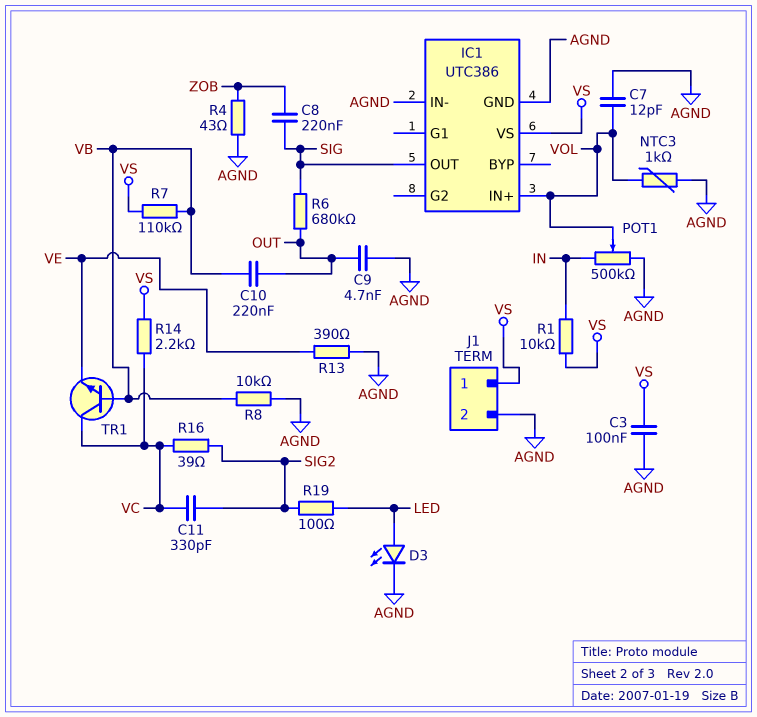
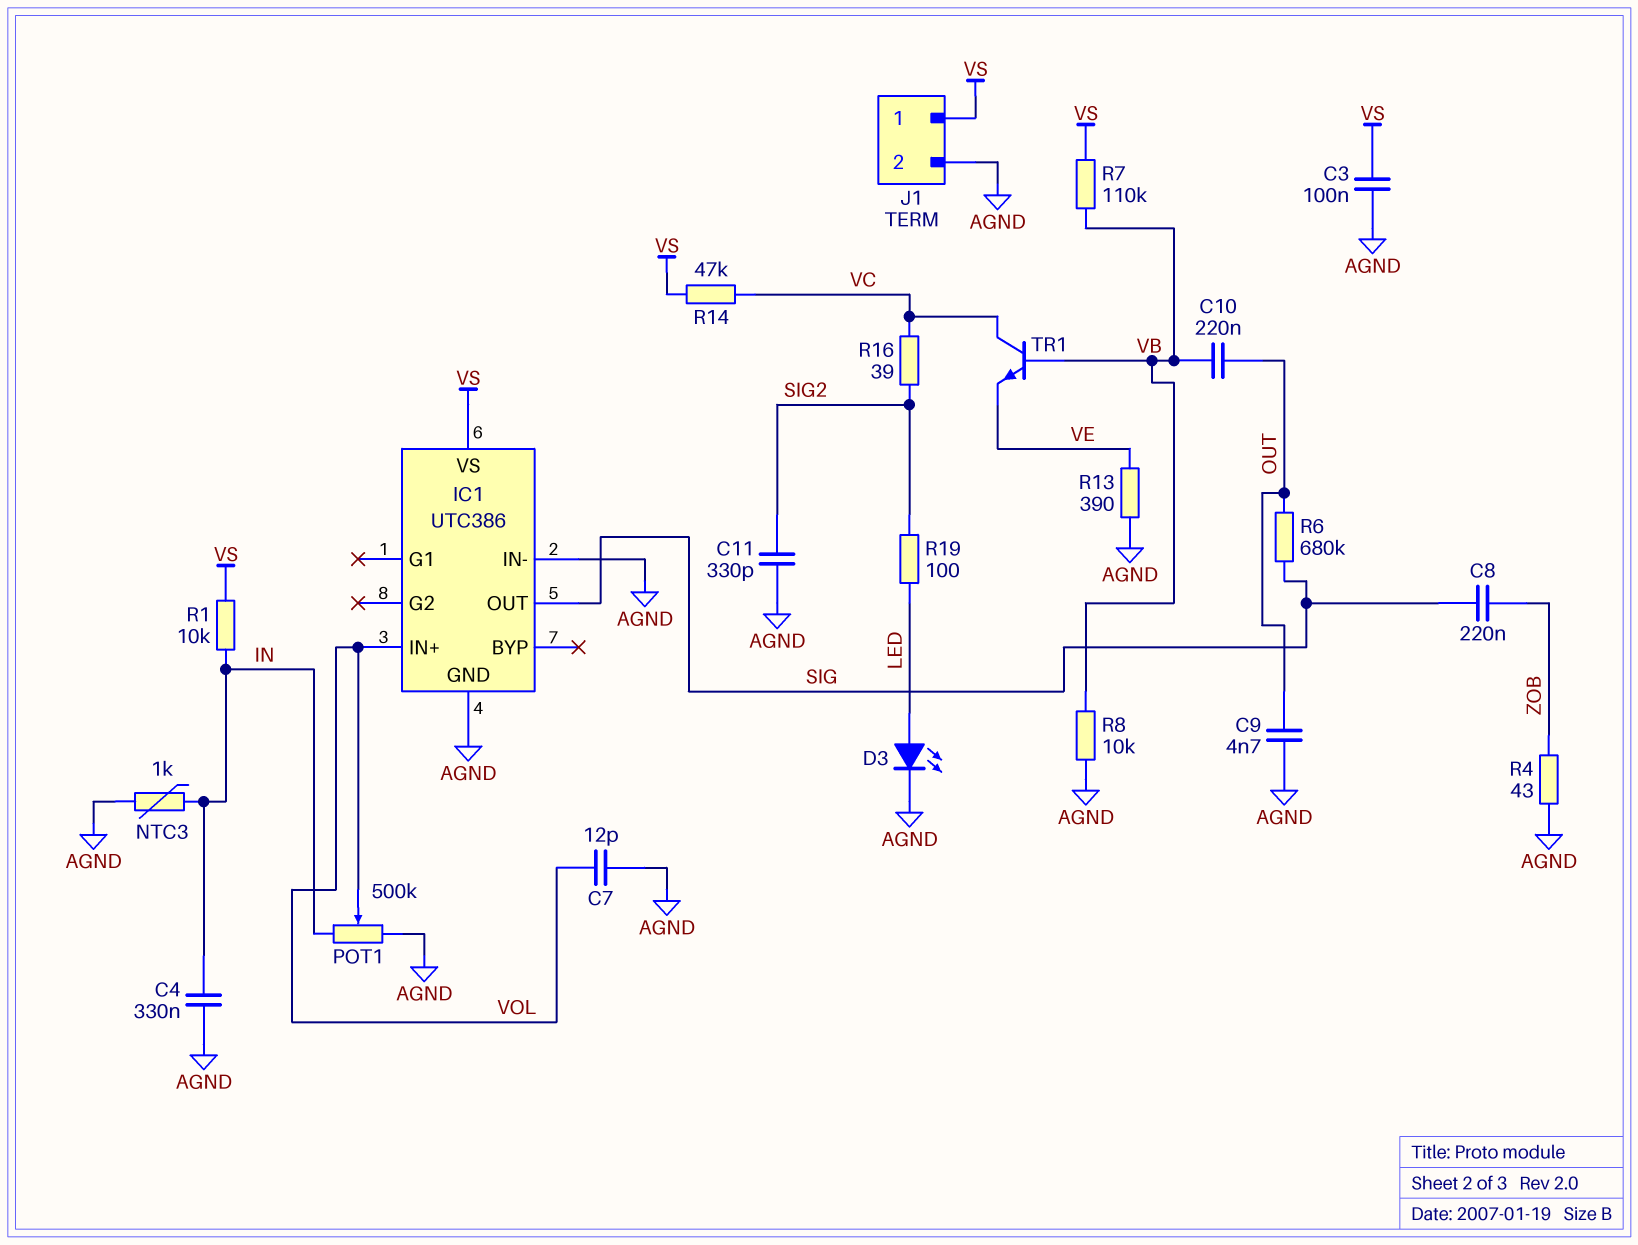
C4: none -> 330nF (AGND, IN)
C11: 330pF (SIG2, VC) -> 330pF (AGND, SIG2)
NTC3: 1k (AGND, VOL) -> 1k (AGND, IN)
R14: 2.2k (VC, VS) -> 47k (VC, VS)

